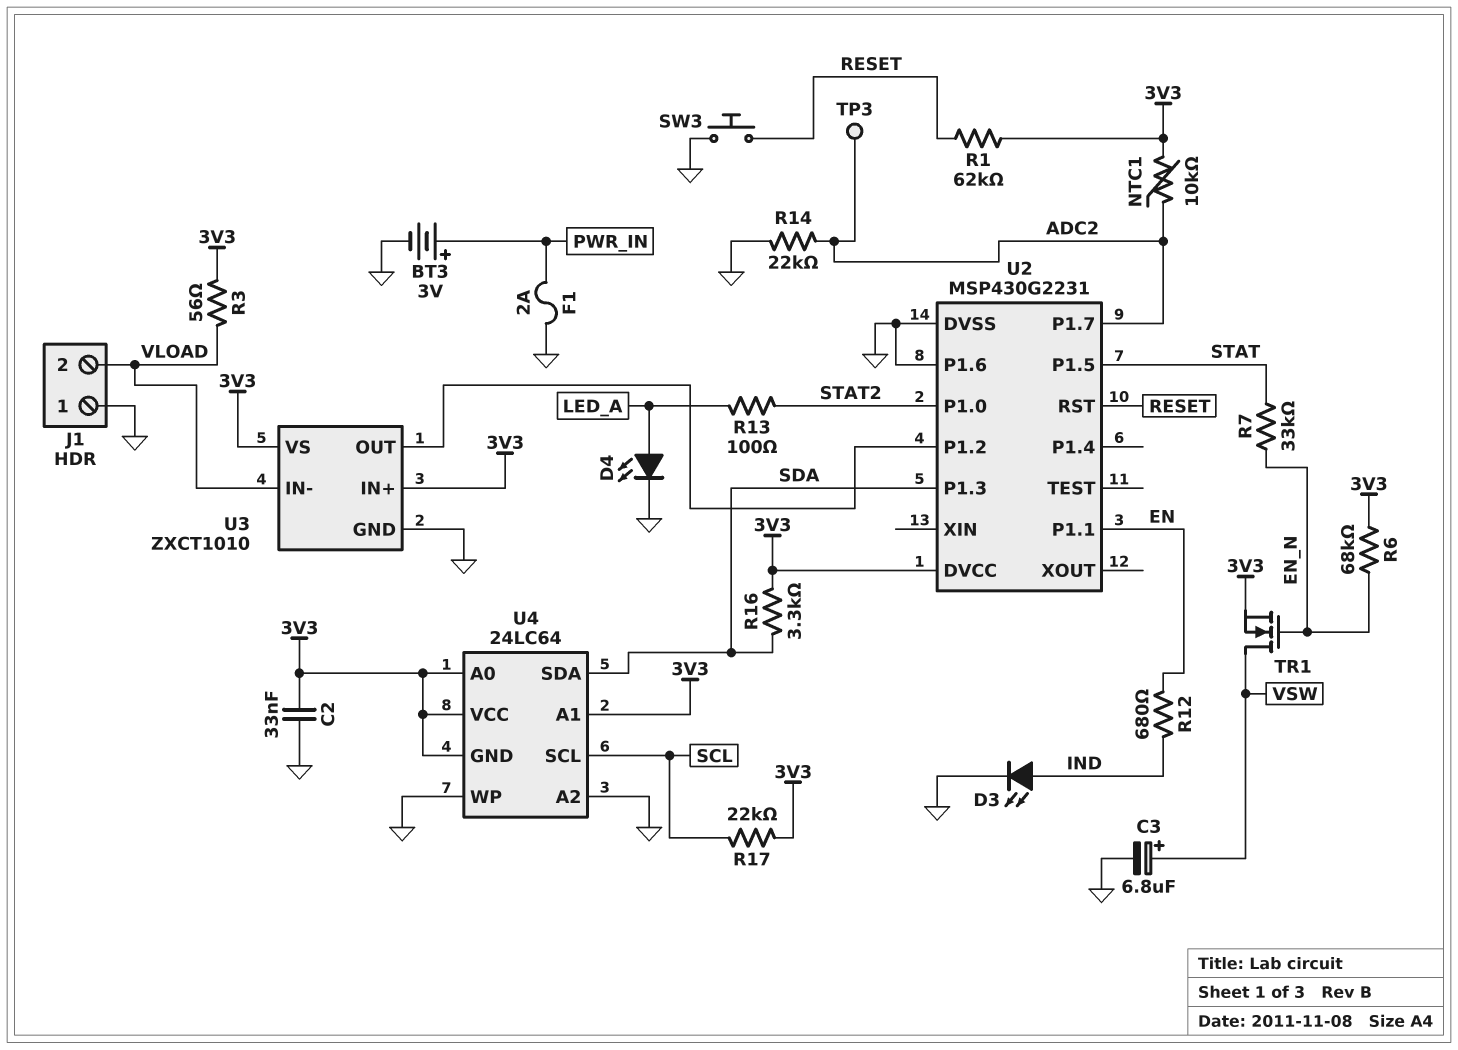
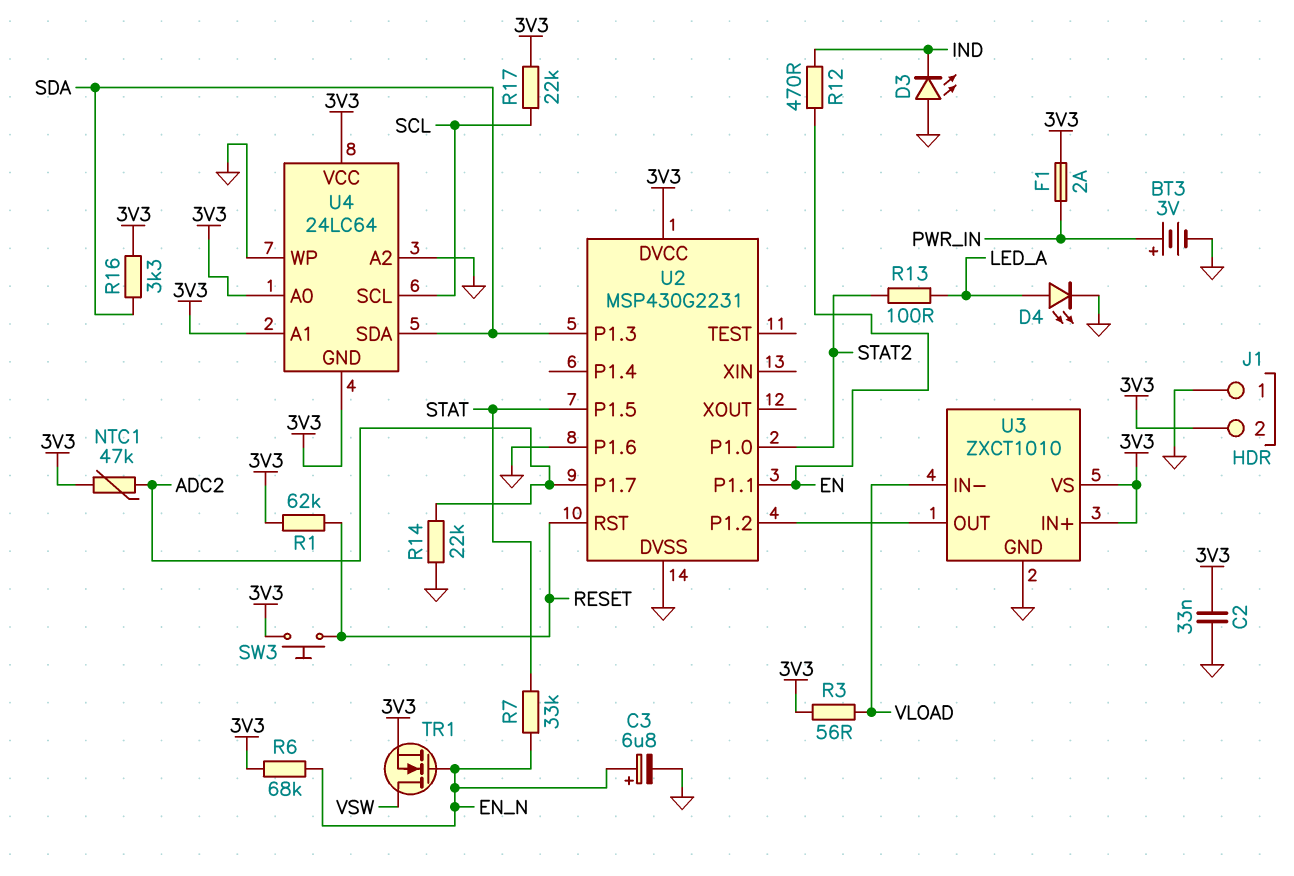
C3: 6.8uF (plus VSW, minus GND) -> 6.8uF (plus EN_N, minus GND)
D3: LED (A IND, K GND) -> LED (A GND, K IND)
F1: 2A (GND, PWR_IN) -> 2A (3V3, PWR_IN)
J1 pin 2: VLOAD -> 3V3
NTC1: 10k (3V3, ADC2) -> 47k (3V3, ADC2)
R12: 680 (EN, IND) -> 470 (EN, IND)
SW3: button (GND, RESET) -> button (3V3, RESET)
TP3: test point (ADC2) -> none

